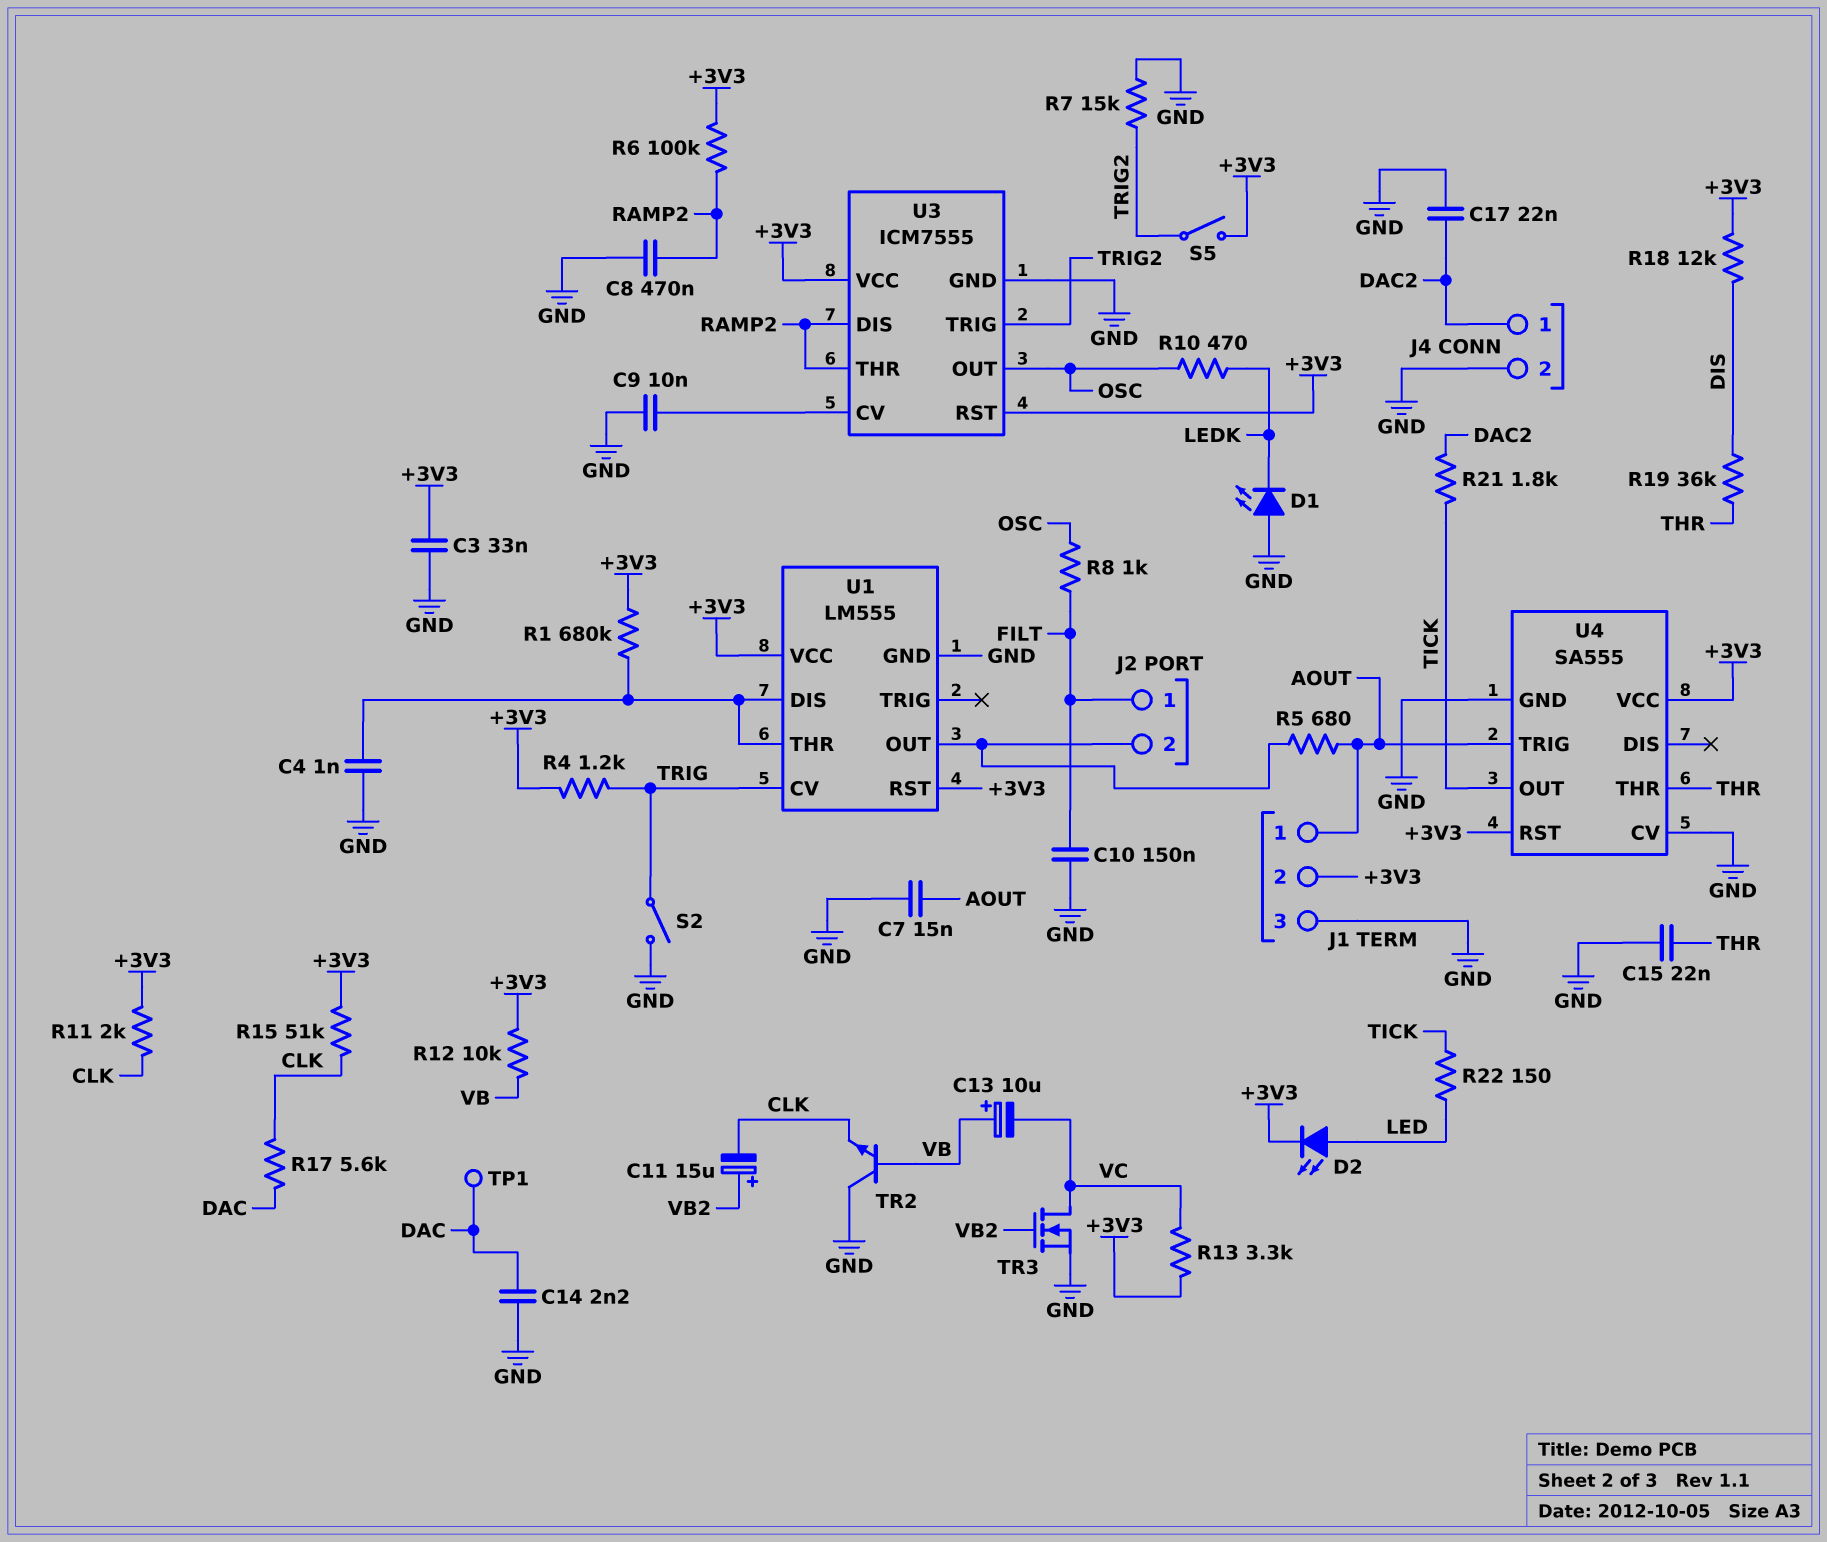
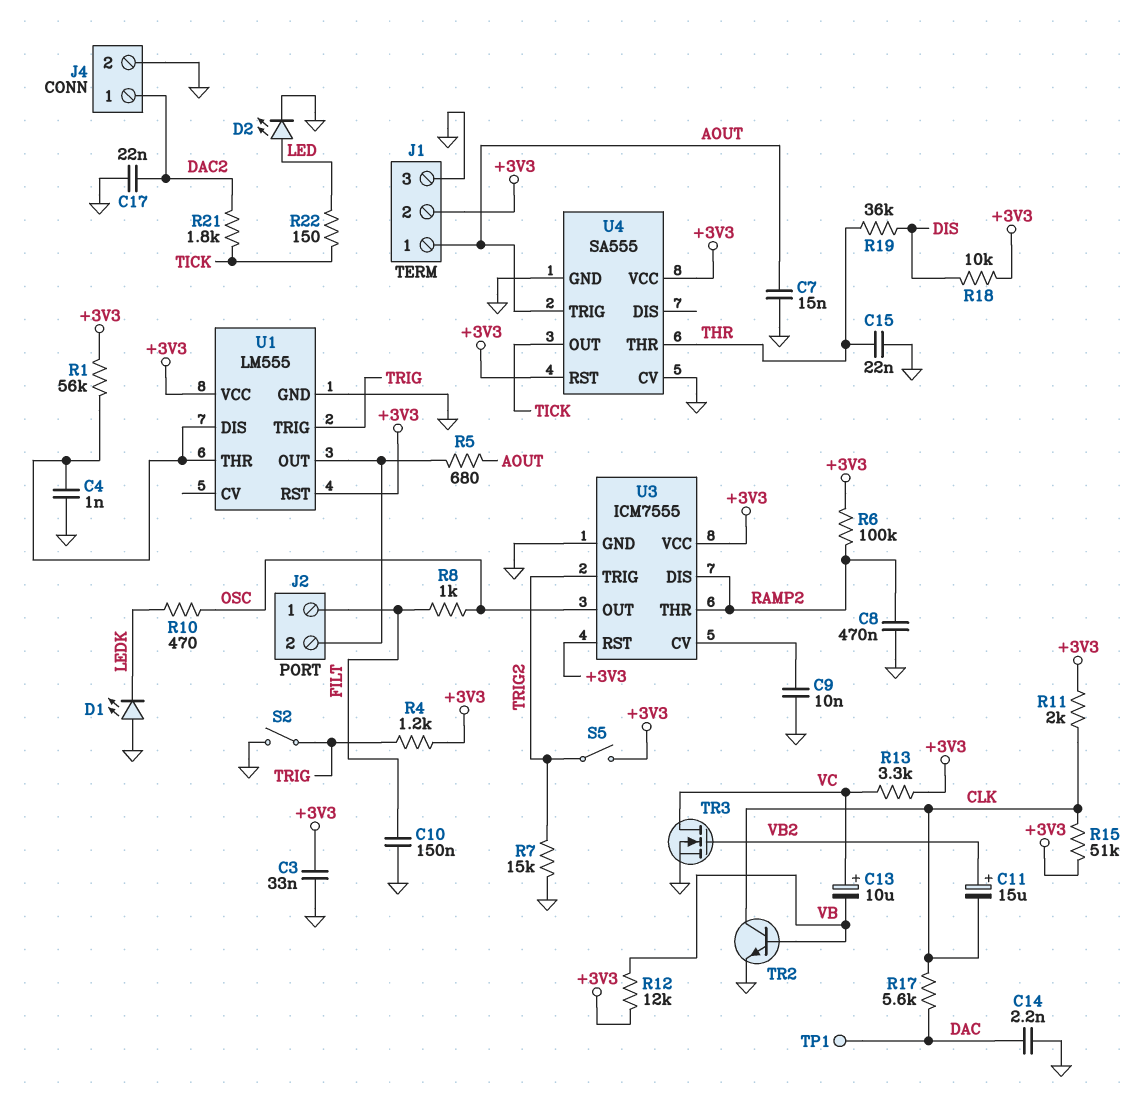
C13: 10uF (plus VB, minus VC) -> 10uF (plus VC, minus VB)
D2: LED (A LED, K +3V3) -> LED (A LED, K GND)
R1: 680k (+3V3, U1/DIS) -> 56k (+3V3, U1/DIS)
R12: 10k (+3V3, VB) -> 12k (+3V3, VB)
R18: 12k (+3V3, DIS) -> 10k (+3V3, DIS)
TR2: NPN (B VB, C GND, E CLK) -> NPN (B VB, C CLK, E GND)
U1 pin CV: TRIG -> none
U1 pin TRIG: none -> TRIG

